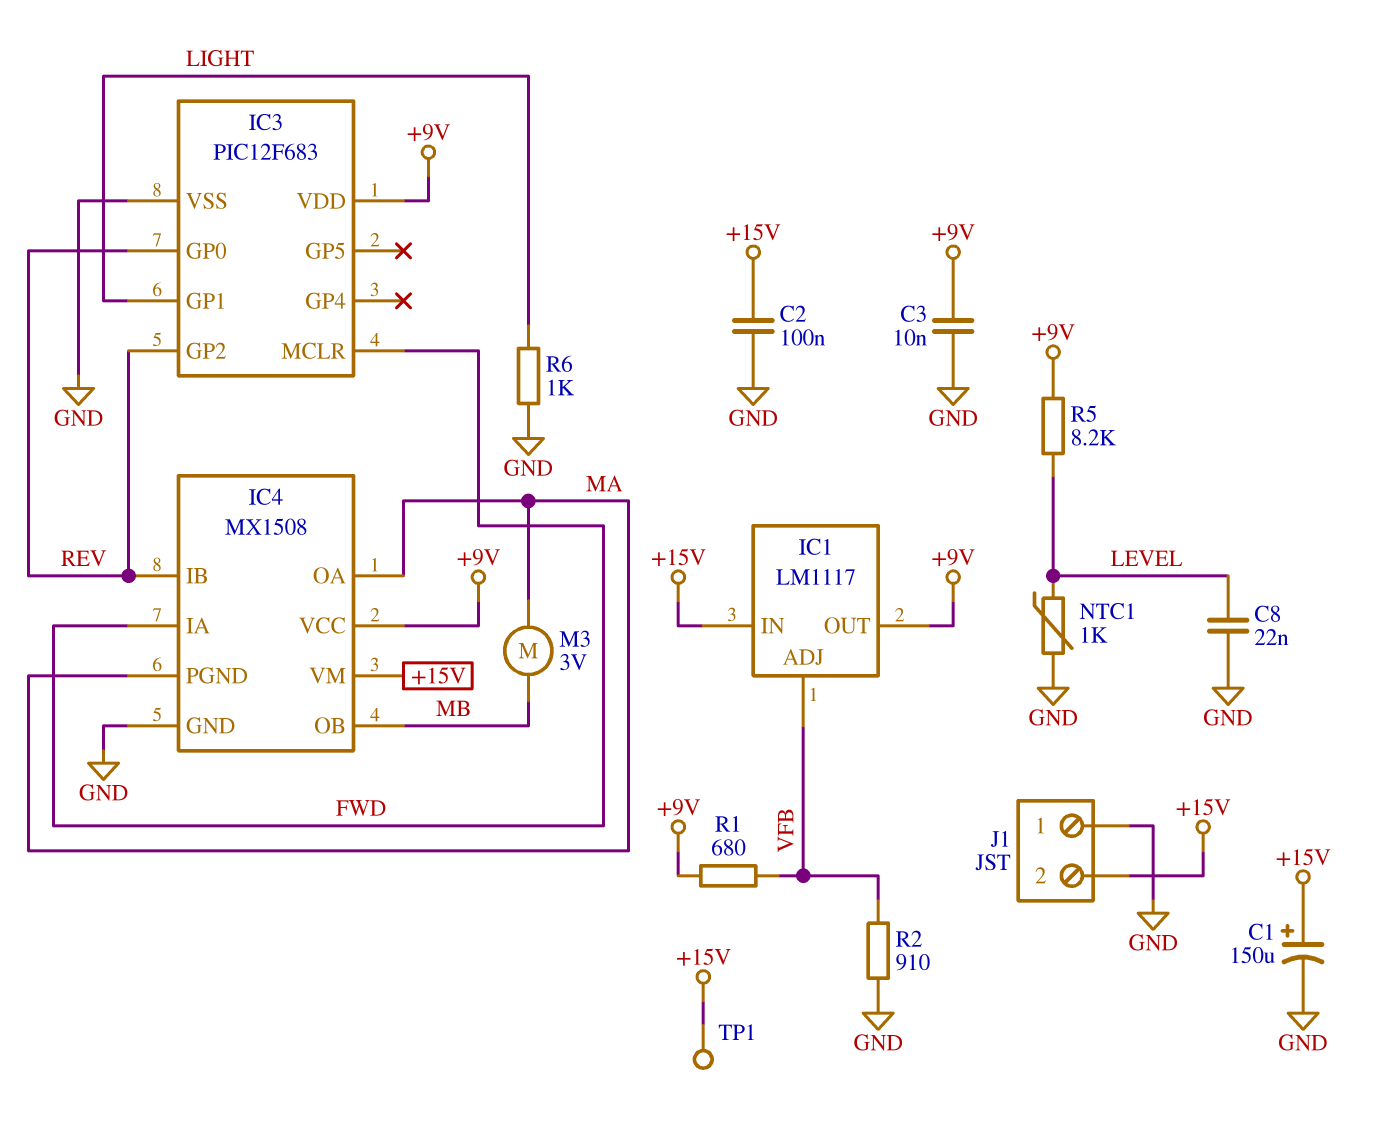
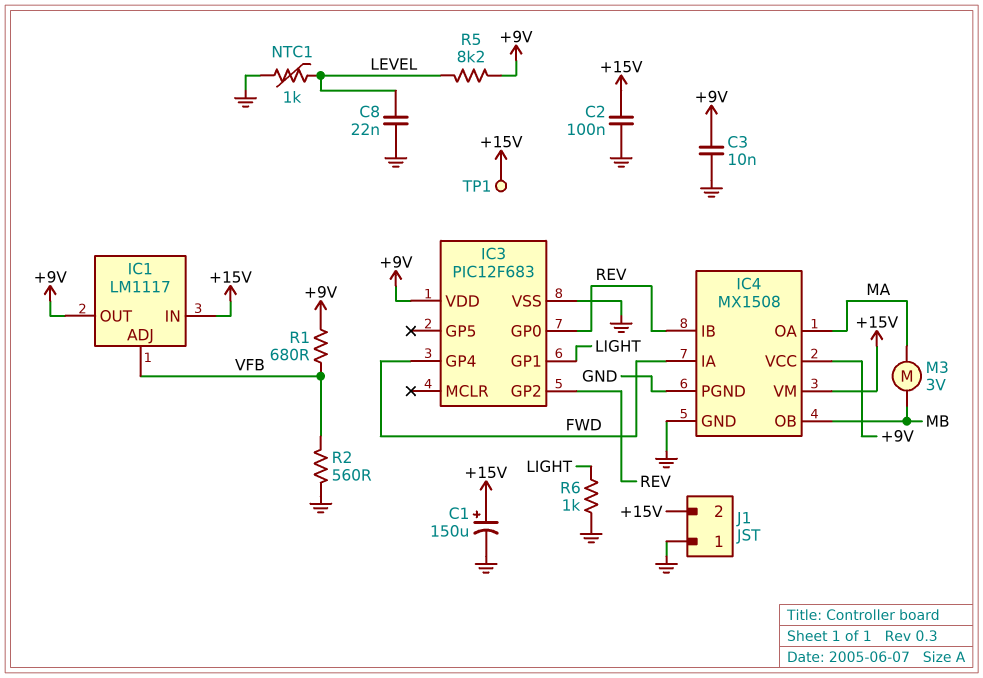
IC3 pin GP4: none -> FWD
IC3 pin MCLR: FWD -> none
IC4 pin PGND: MA -> GND
R2: 910 (GND, VFB) -> 560 (GND, VFB)

